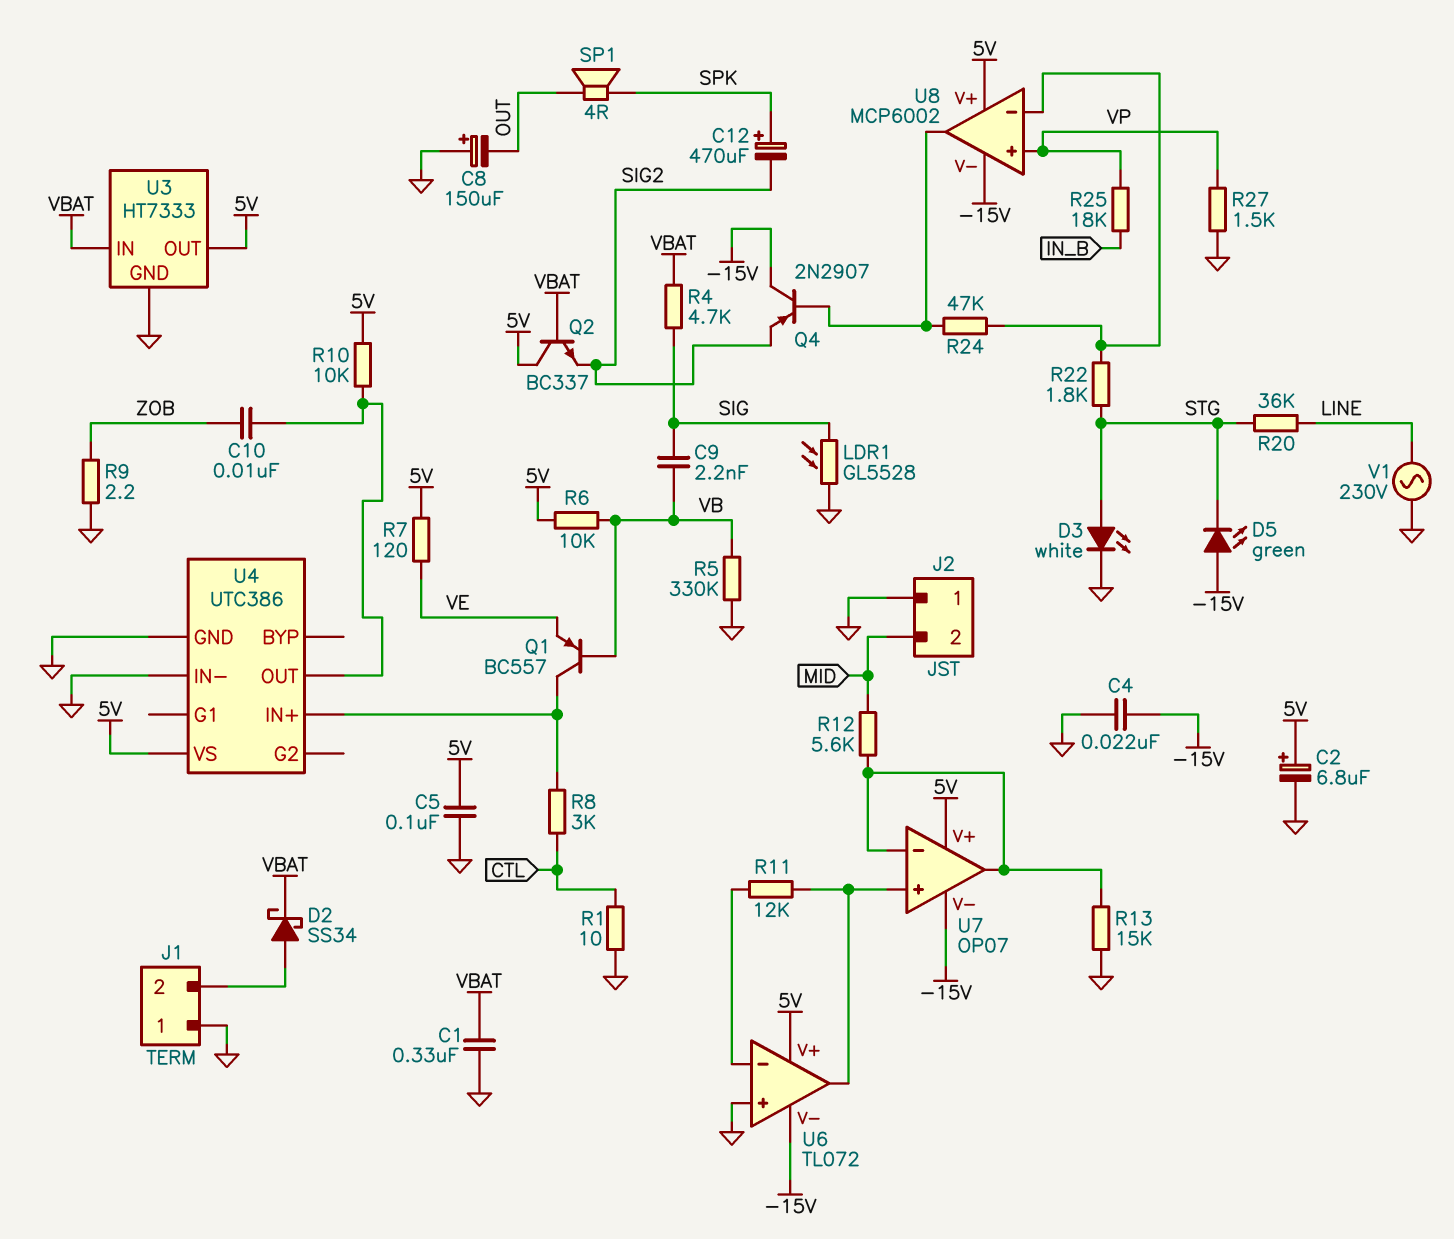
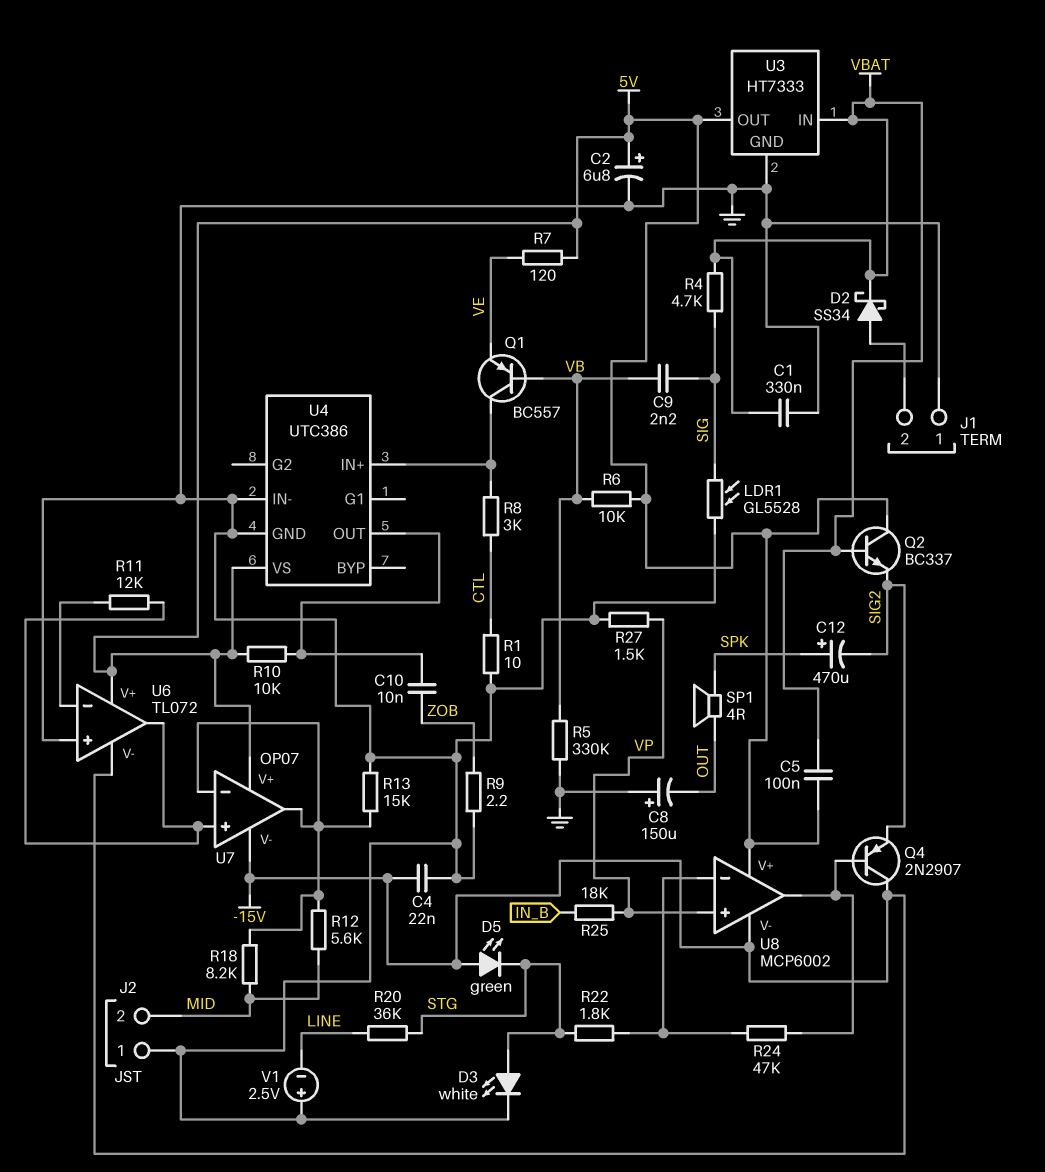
C5: 100nF (5V, GND) -> 100nF (5V, VBAT)
R18: none -> 8.2k (MID, U7/in-)
V1: AC 230V (GND, LINE) -> 2.5V (plus GND, minus LINE)

